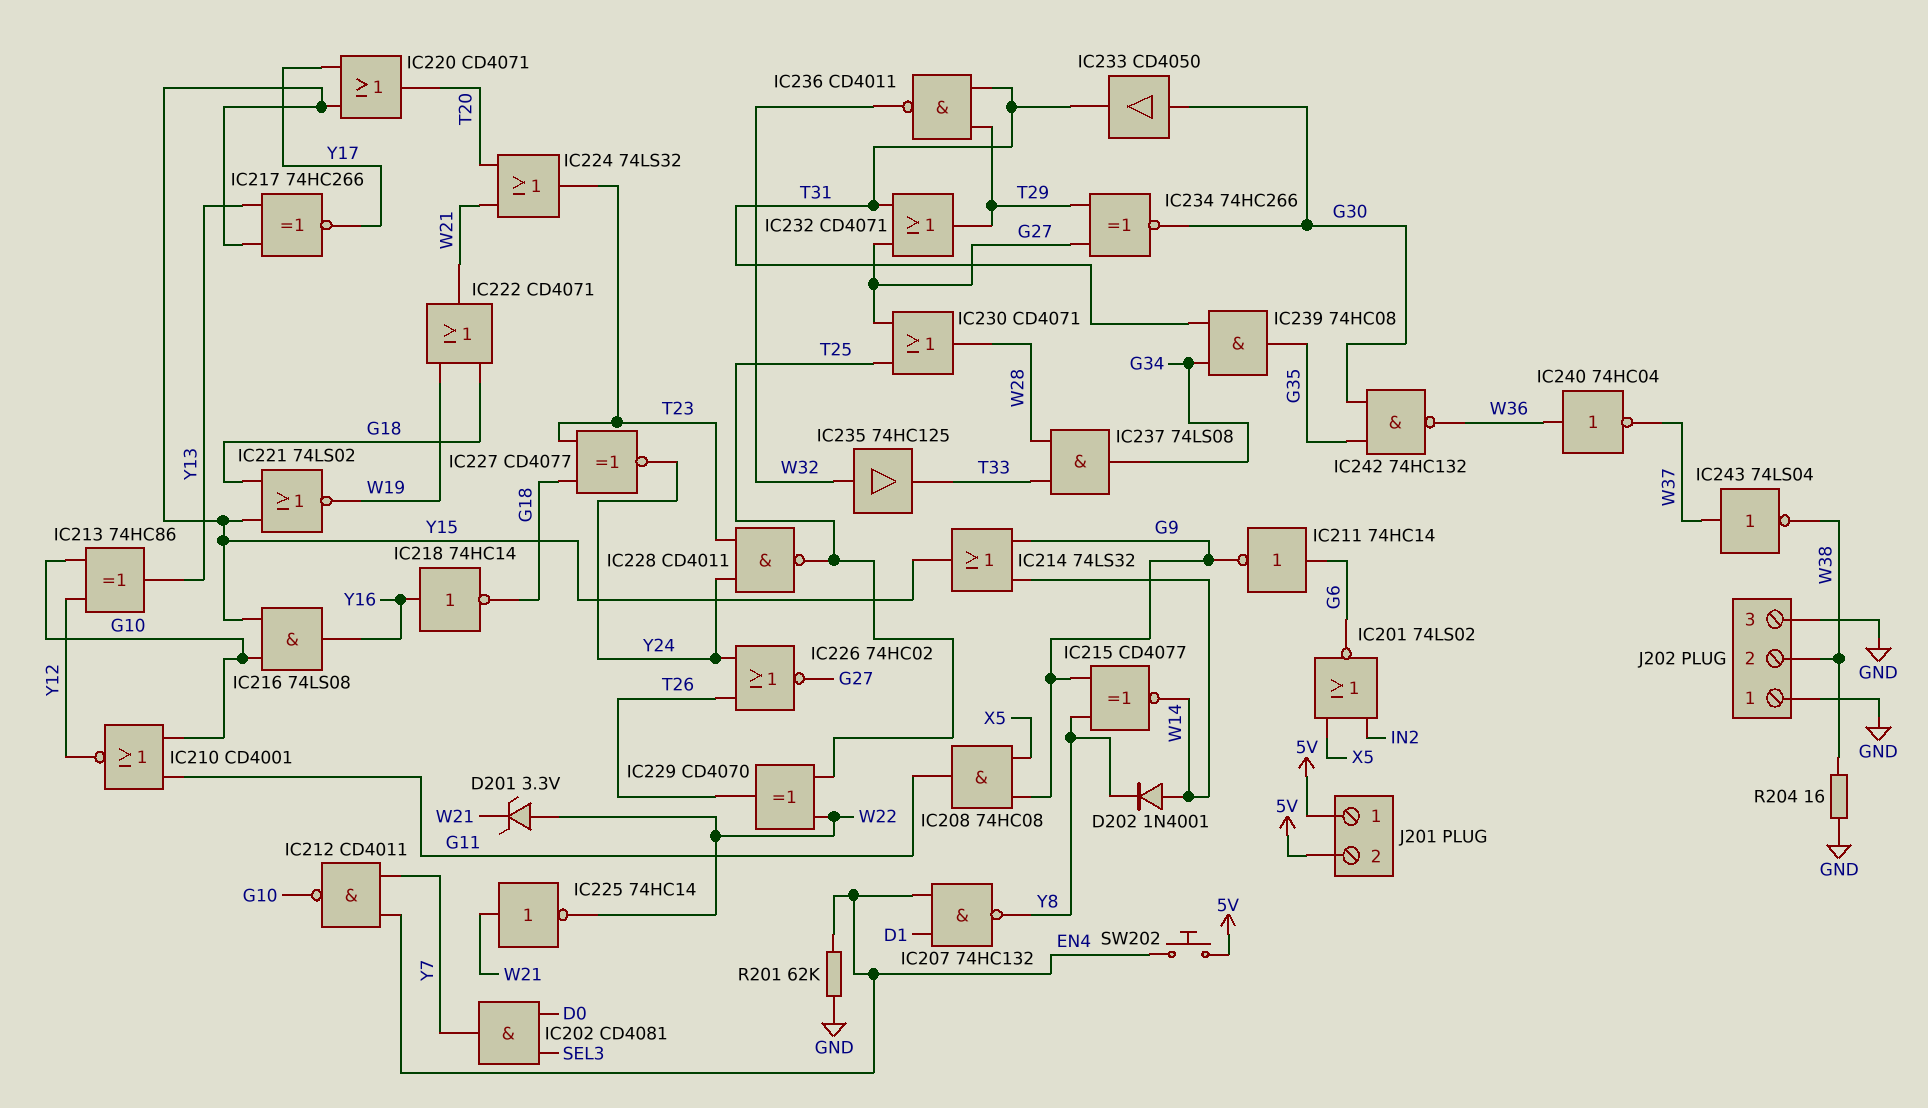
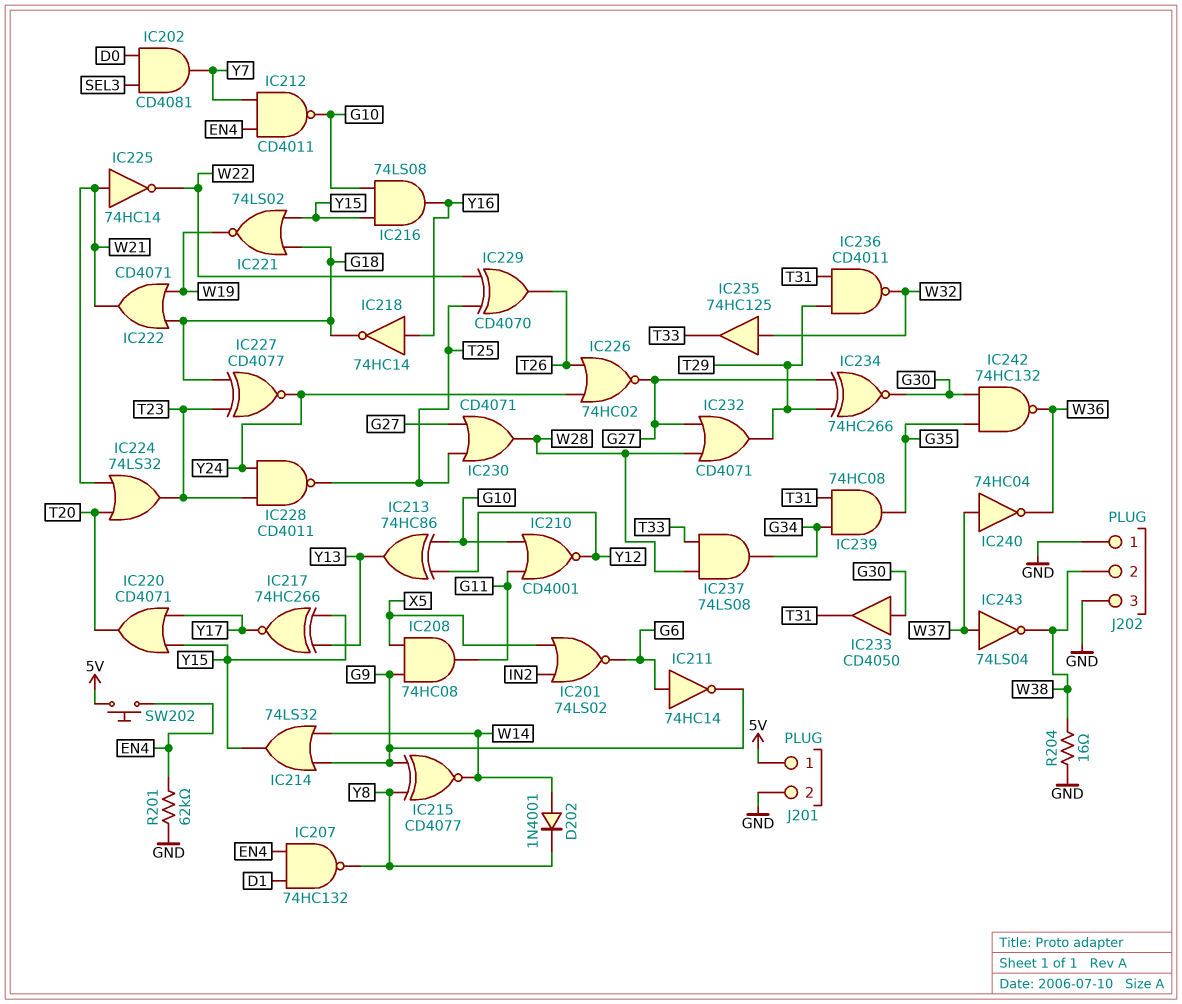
D201: zener 3.3V (A W22, K W21) -> none
IC232: OR CD4071 (in G27, in T31, out T29) -> OR CD4071 (in G27, in W28, out T29)
IC240: NOT 74HC04 (in W36, out W37) -> NOT 74HC04 (in W37, out W36)
J201 pin 2: 5V -> GND

